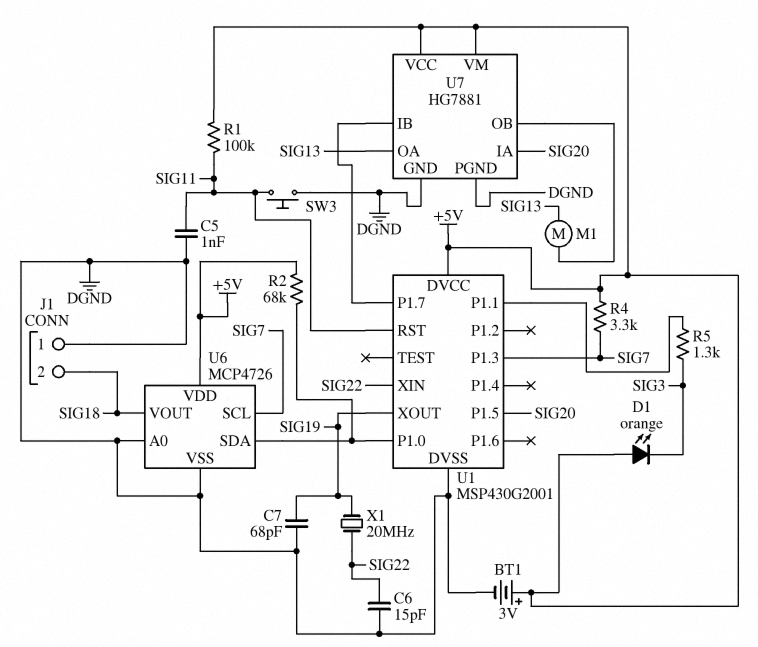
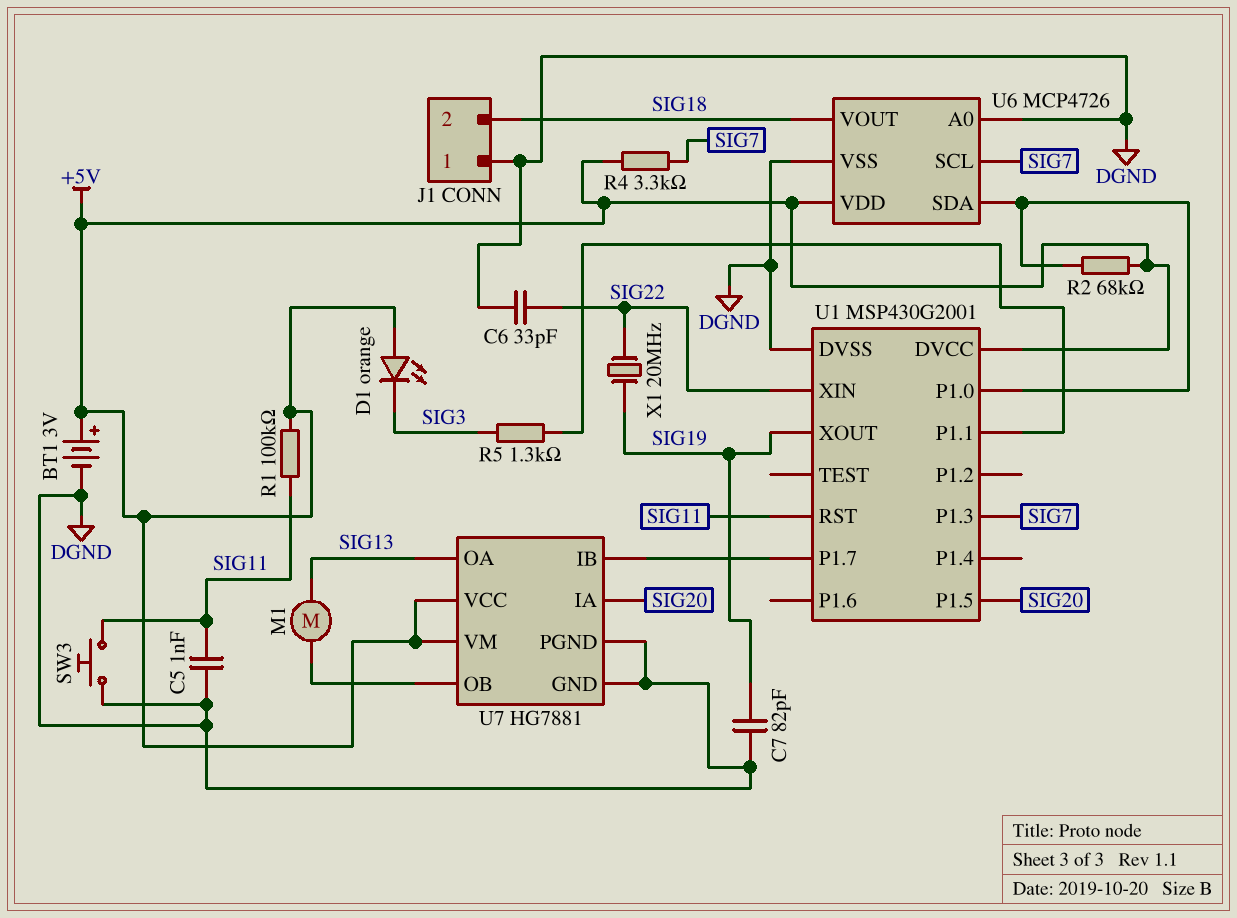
C6: 15pF (DGND, SIG22) -> 33pF (DGND, SIG22)
C7: 68pF (DGND, SIG19) -> 82pF (DGND, SIG19)

